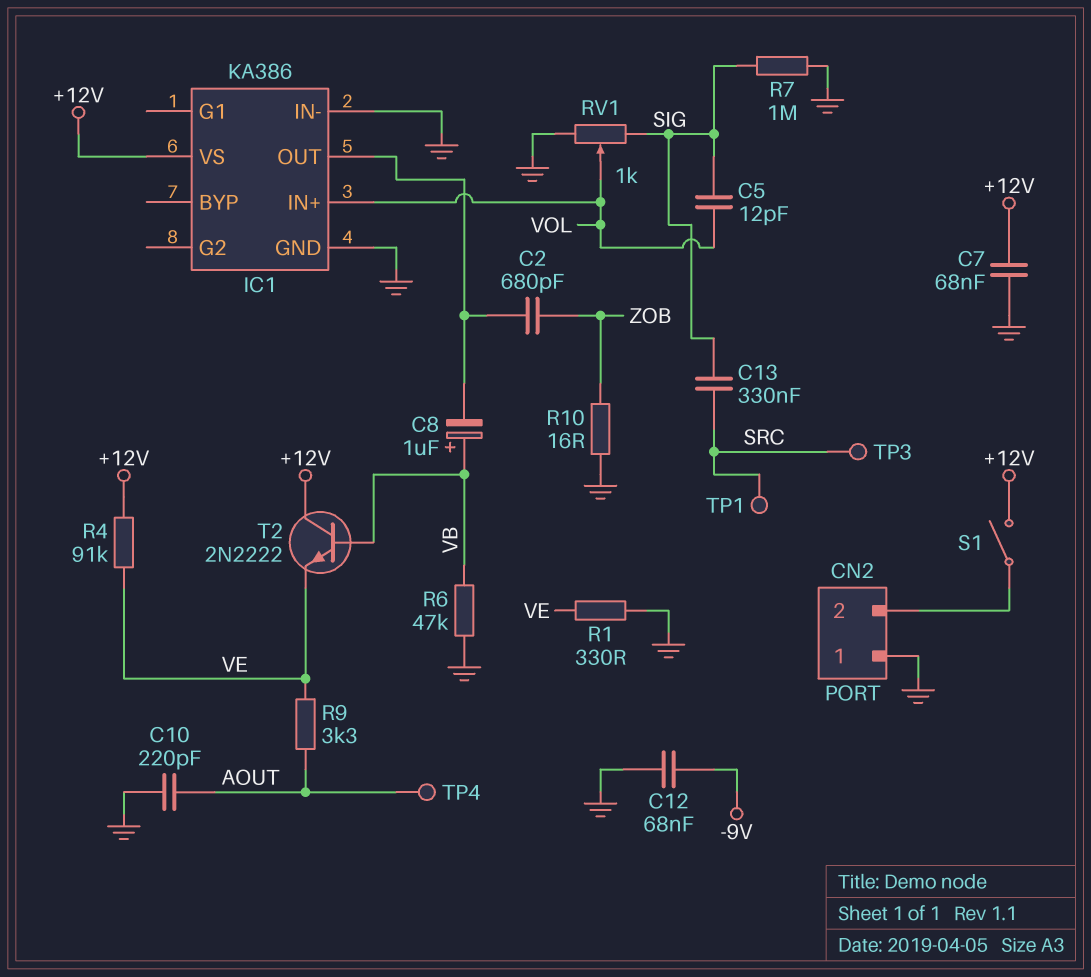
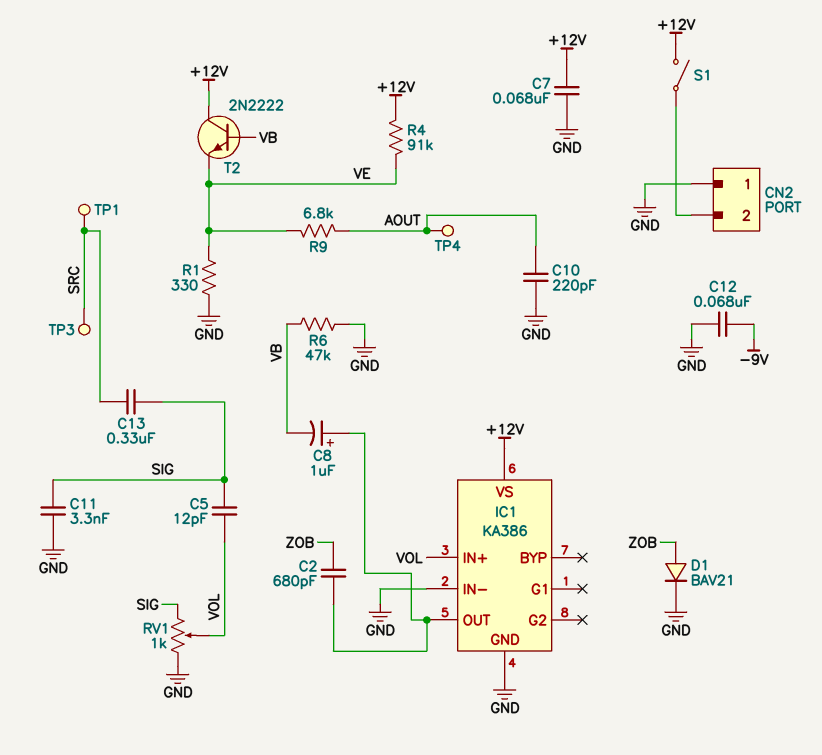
C8: 1uF (plus VB, minus IC1/OUT) -> 1uF (plus IC1/OUT, minus VB)
C11: none -> 3.3nF (GND, SIG)
D1: none -> diode BAV21 (A ZOB, K GND)
R7: 1M (GND, SIG) -> none
R9: 3.3k (AOUT, VE) -> 6.8k (AOUT, VE)
R10: 16 (GND, ZOB) -> none

